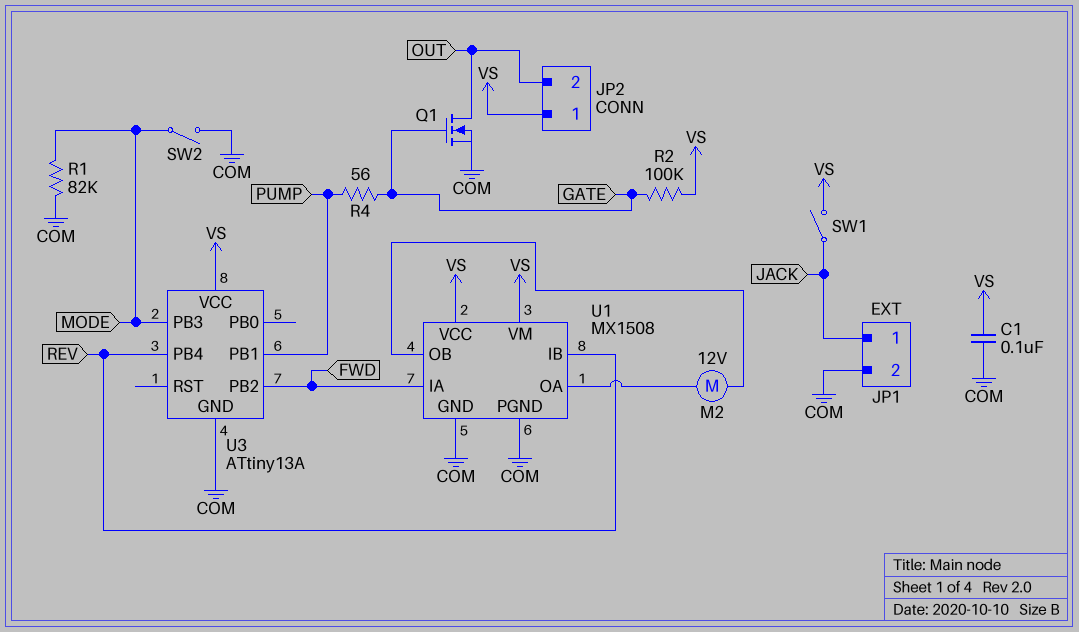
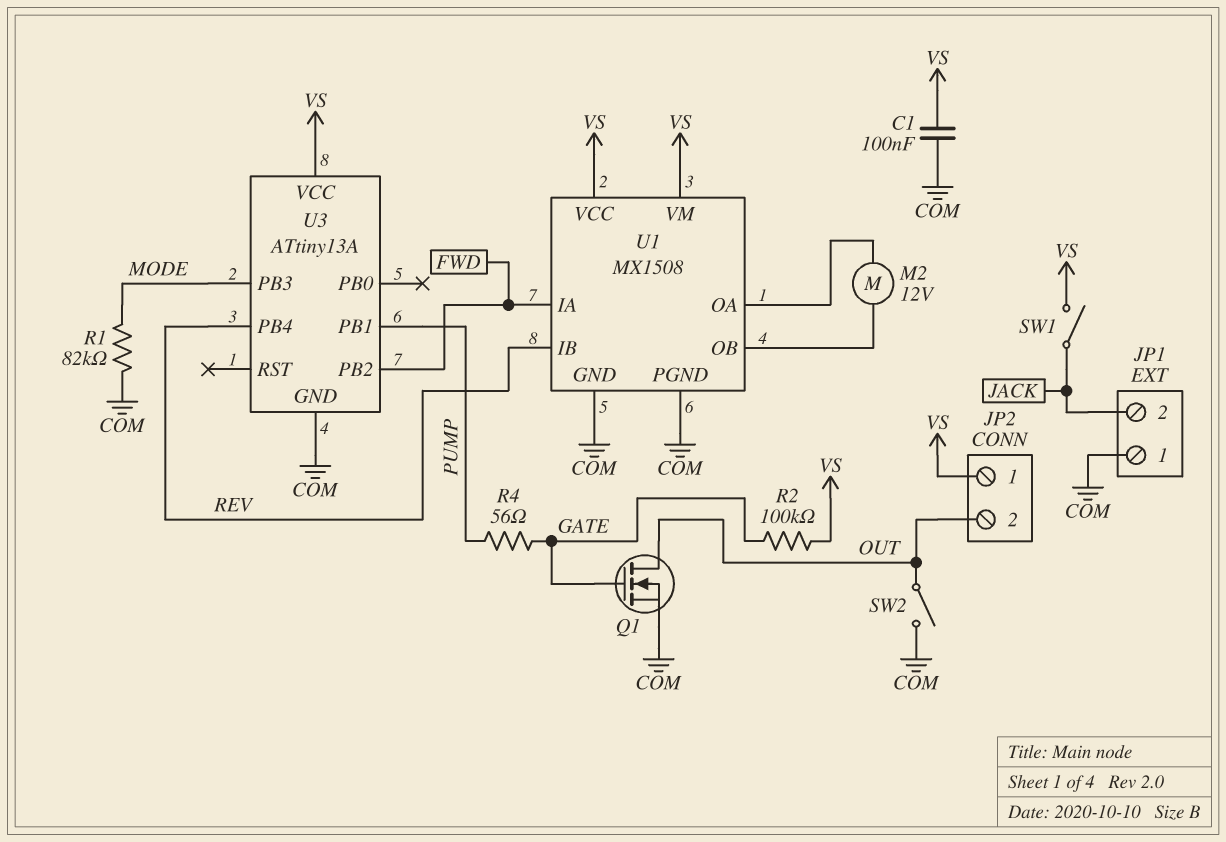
JP1 pin 1: JACK -> COM
JP1 pin 2: COM -> JACK
SW2: switch (COM, MODE) -> switch (COM, OUT)

